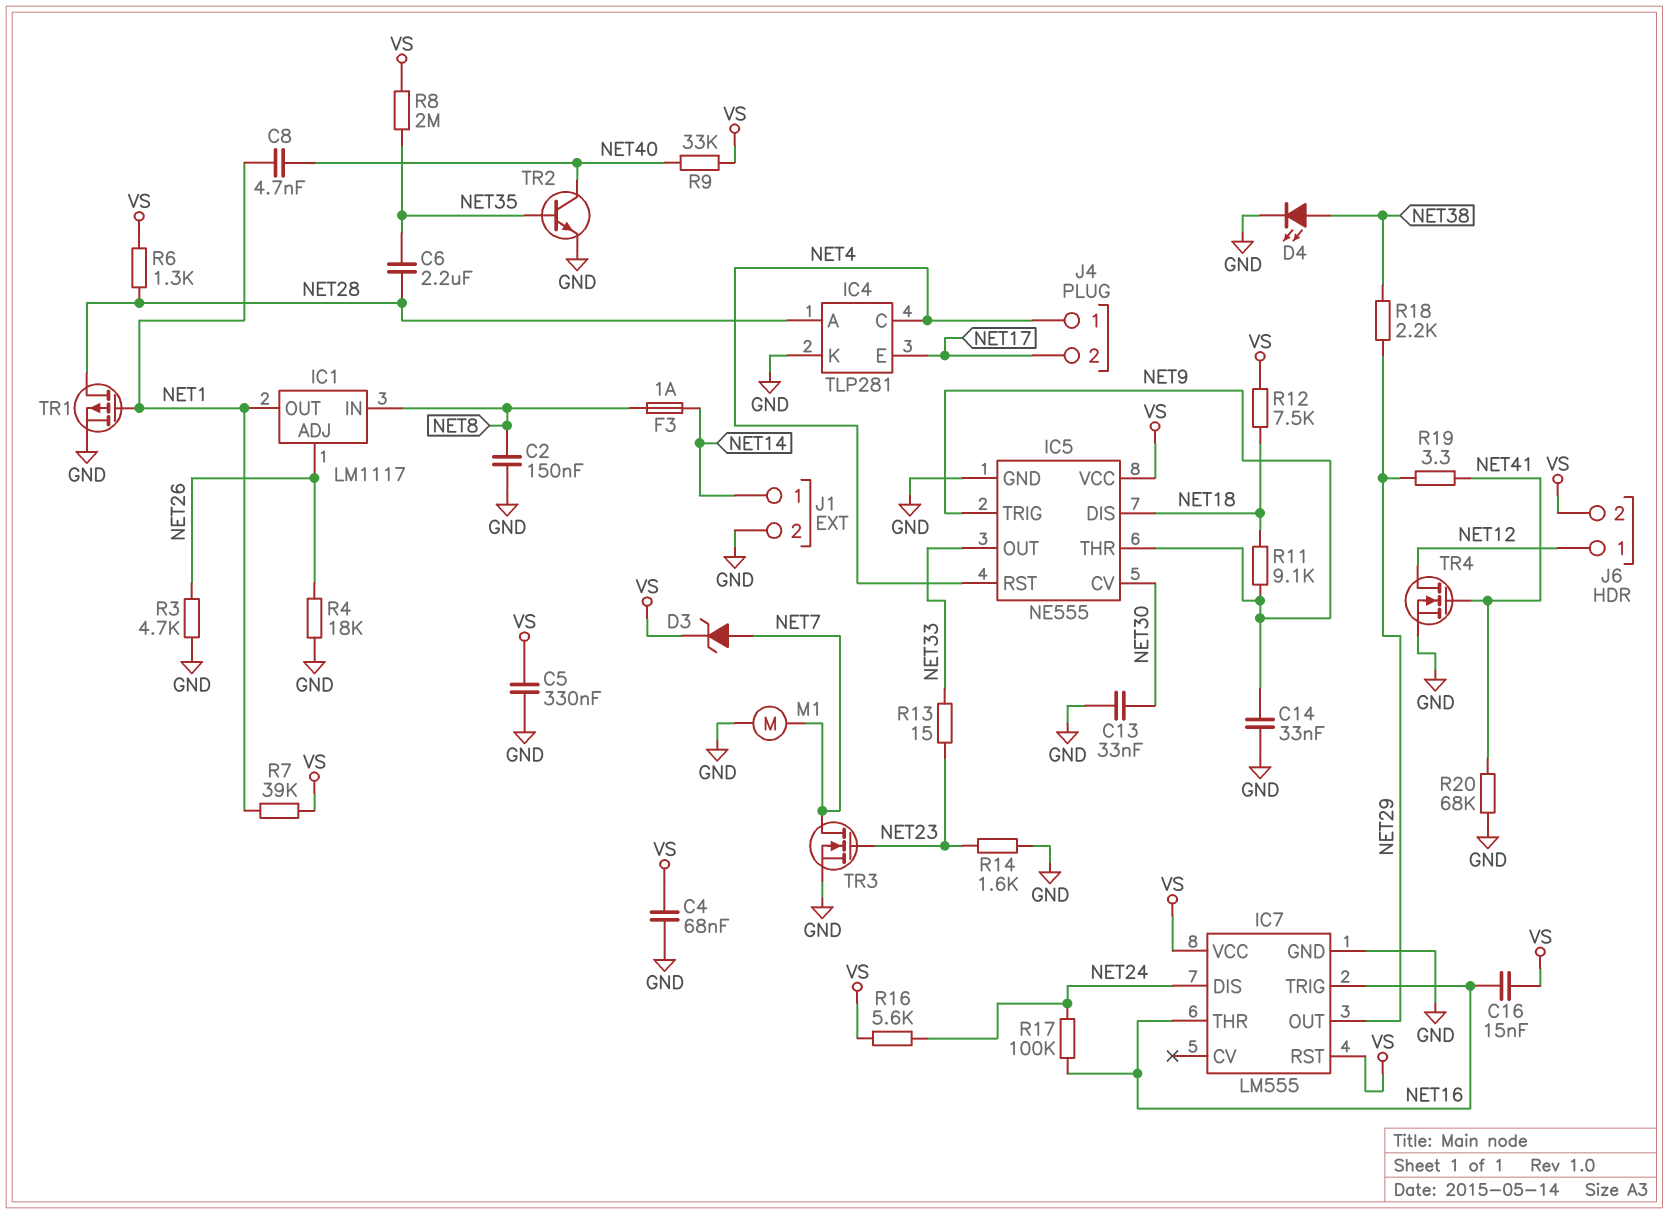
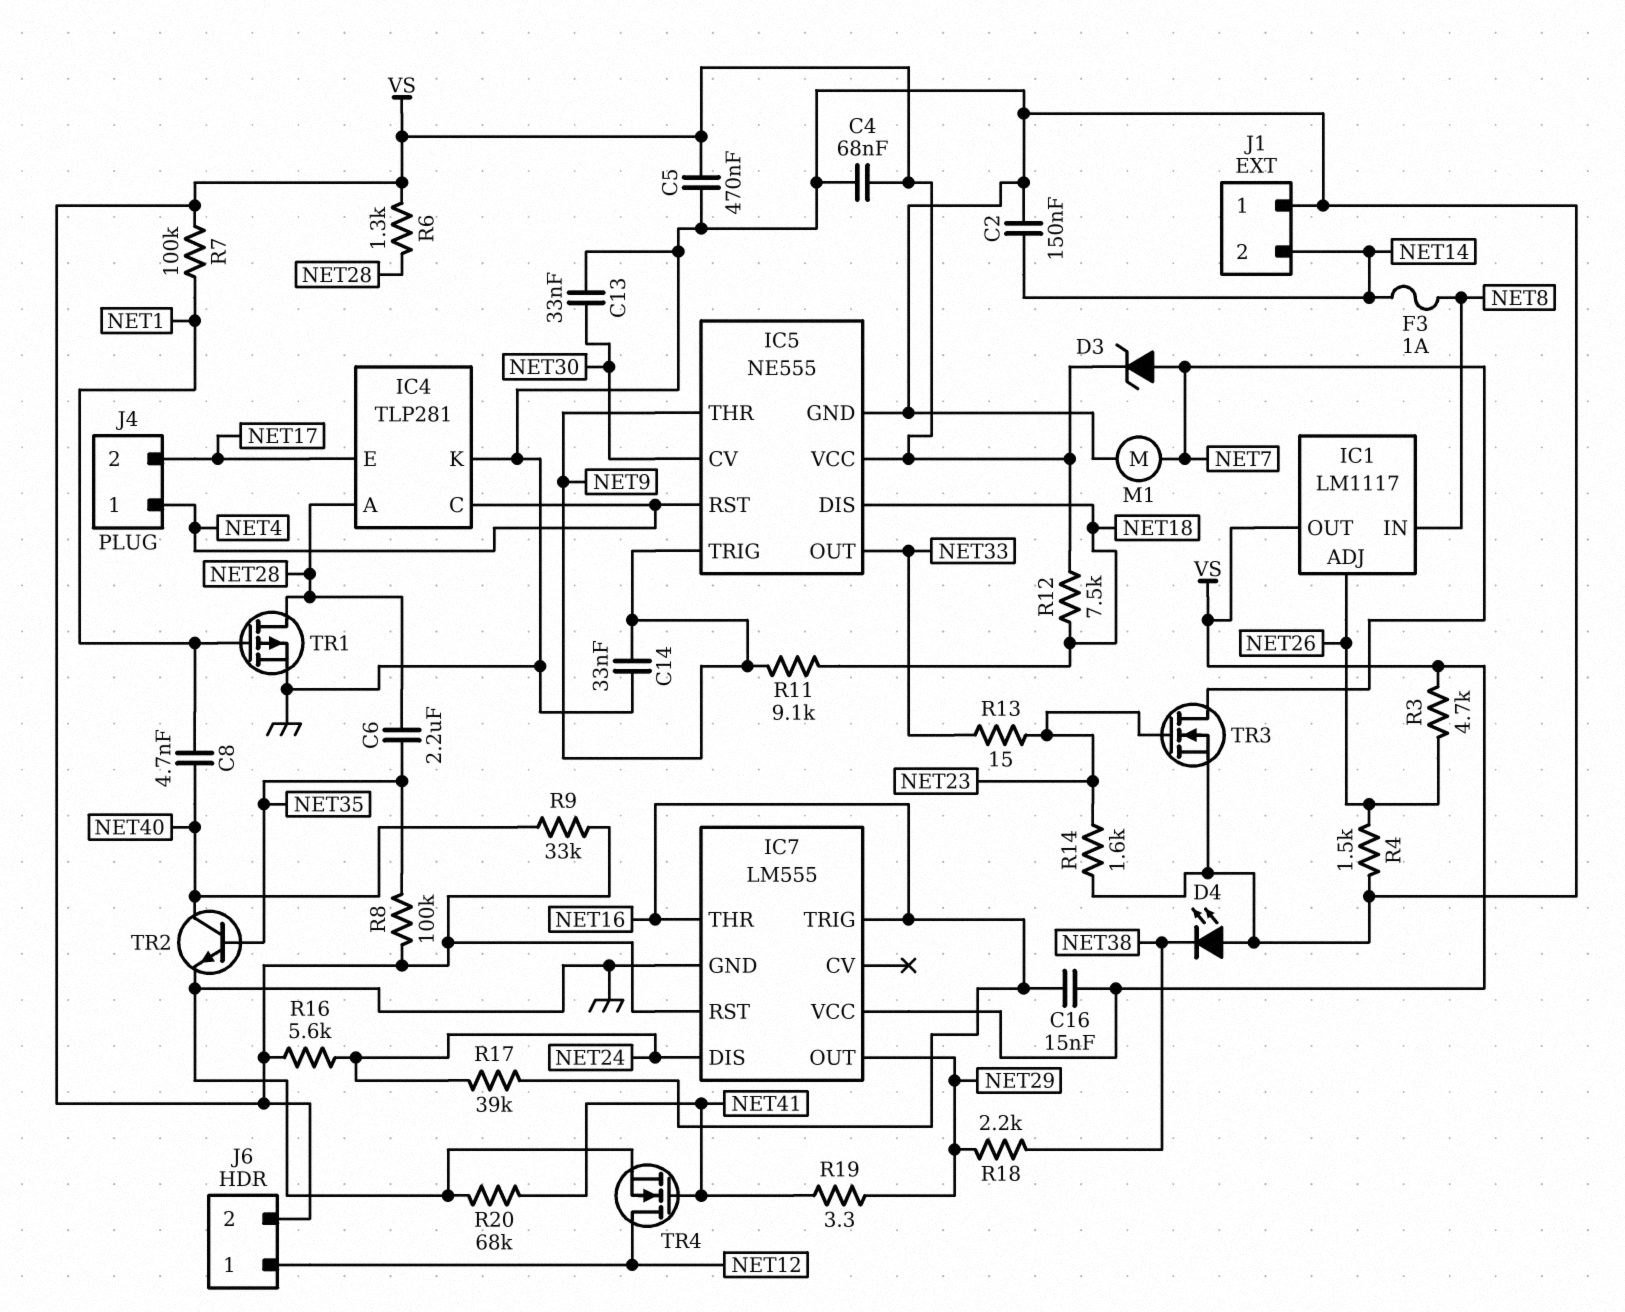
C2: 150nF (GND, NET8) -> 150nF (GND, NET14)
C5: 330nF (GND, VS) -> 470nF (GND, VS)
D4: LED (A NET38, K GND) -> LED (A GND, K NET38)
IC1 pin OUT: NET1 -> VS
J1 pin 1: NET14 -> GND
J1 pin 2: GND -> NET14
R3: 4.7k (GND, NET26) -> 4.7k (NET26, VS)
R4: 18k (GND, NET26) -> 1.5k (GND, NET26)
R7: 39k (NET1, VS) -> 100k (NET1, VS)
R8: 2M (NET35, VS) -> 100k (NET35, VS)
R17: 100k (NET16, NET24) -> 39k (NET16, NET24)

